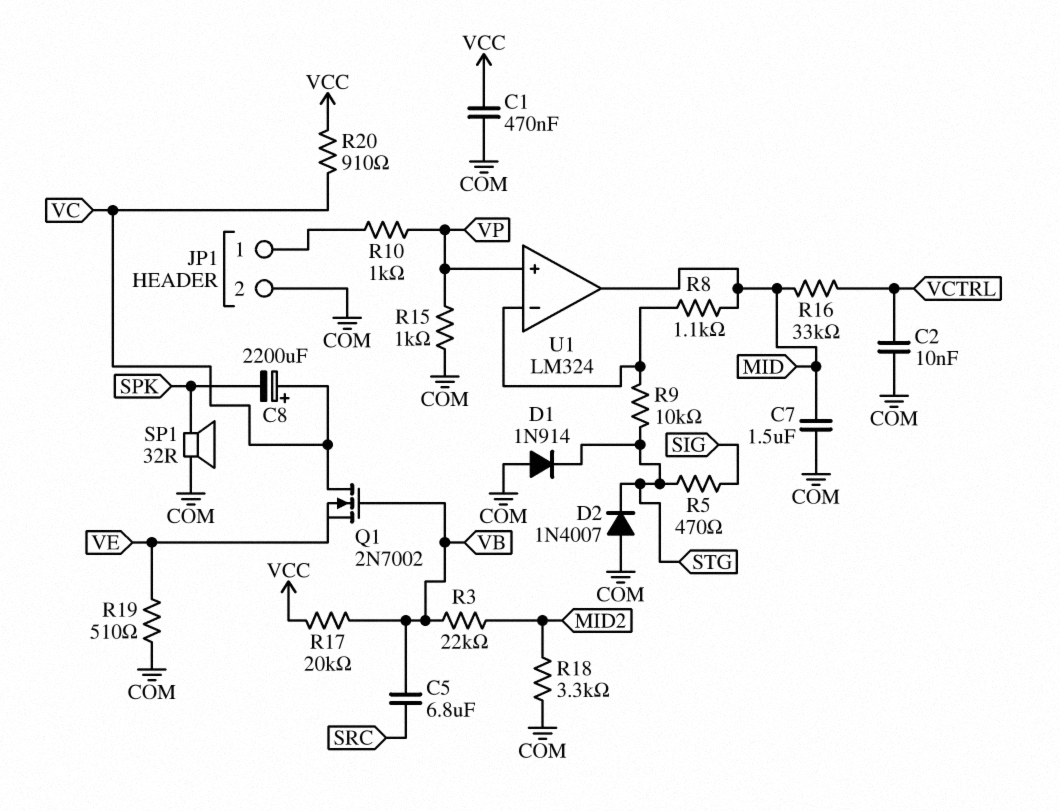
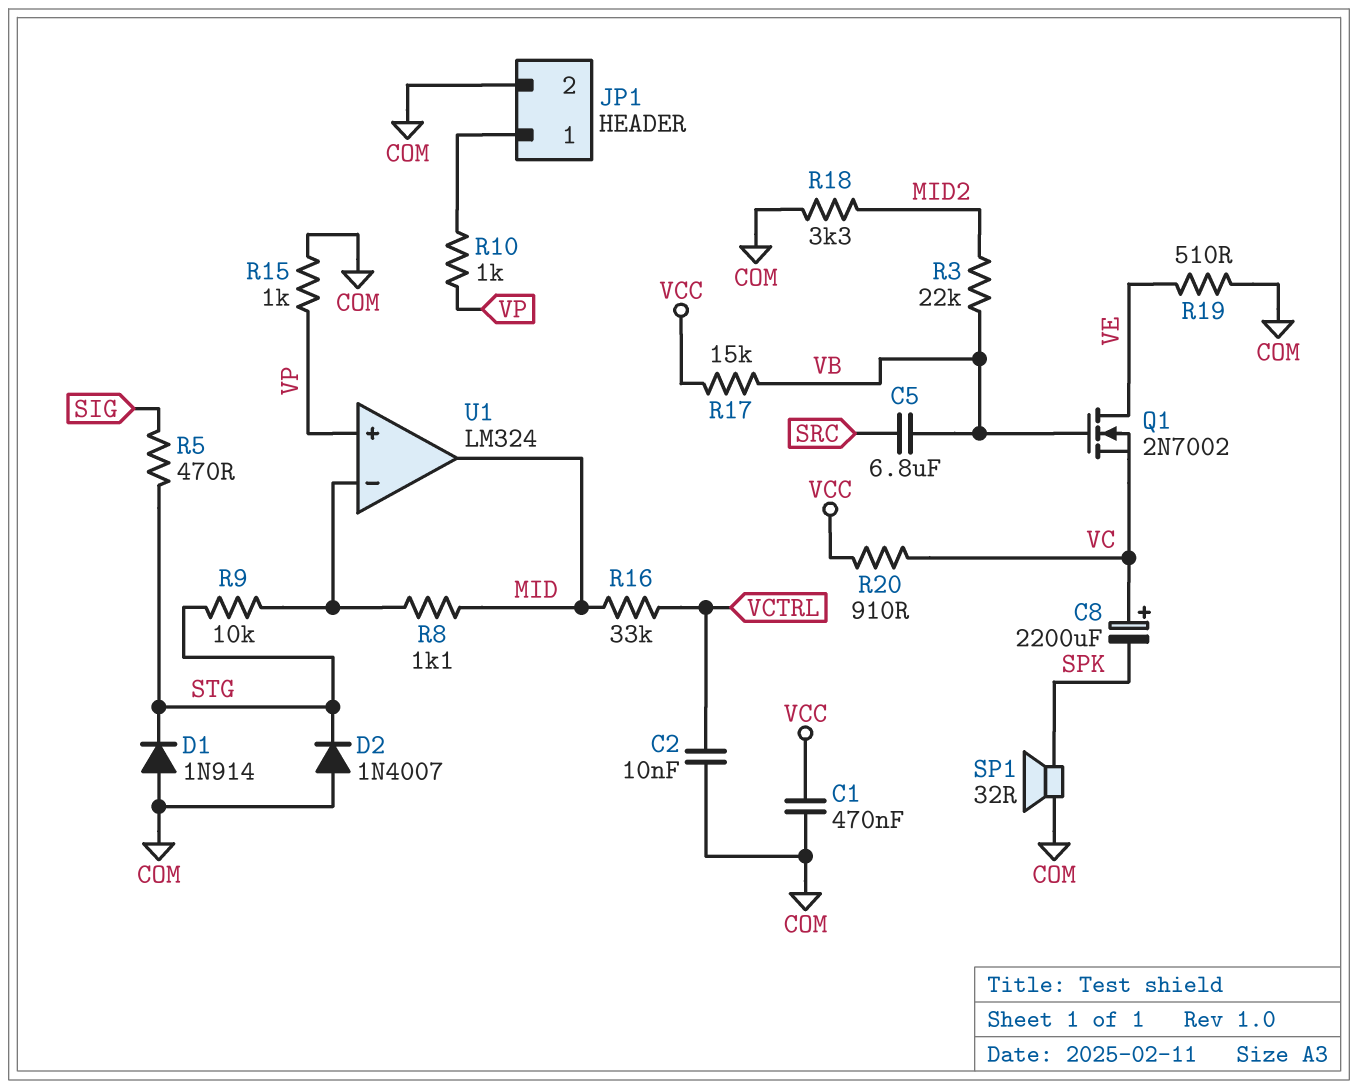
C7: 1.5uF (COM, MID) -> none
Q1: NMOS 2N7002 (G VB, D VC, S VE) -> NMOS 2N7002 (G VB, D VE, S VC)
R17: 20k (VB, VCC) -> 15k (VB, VCC)

